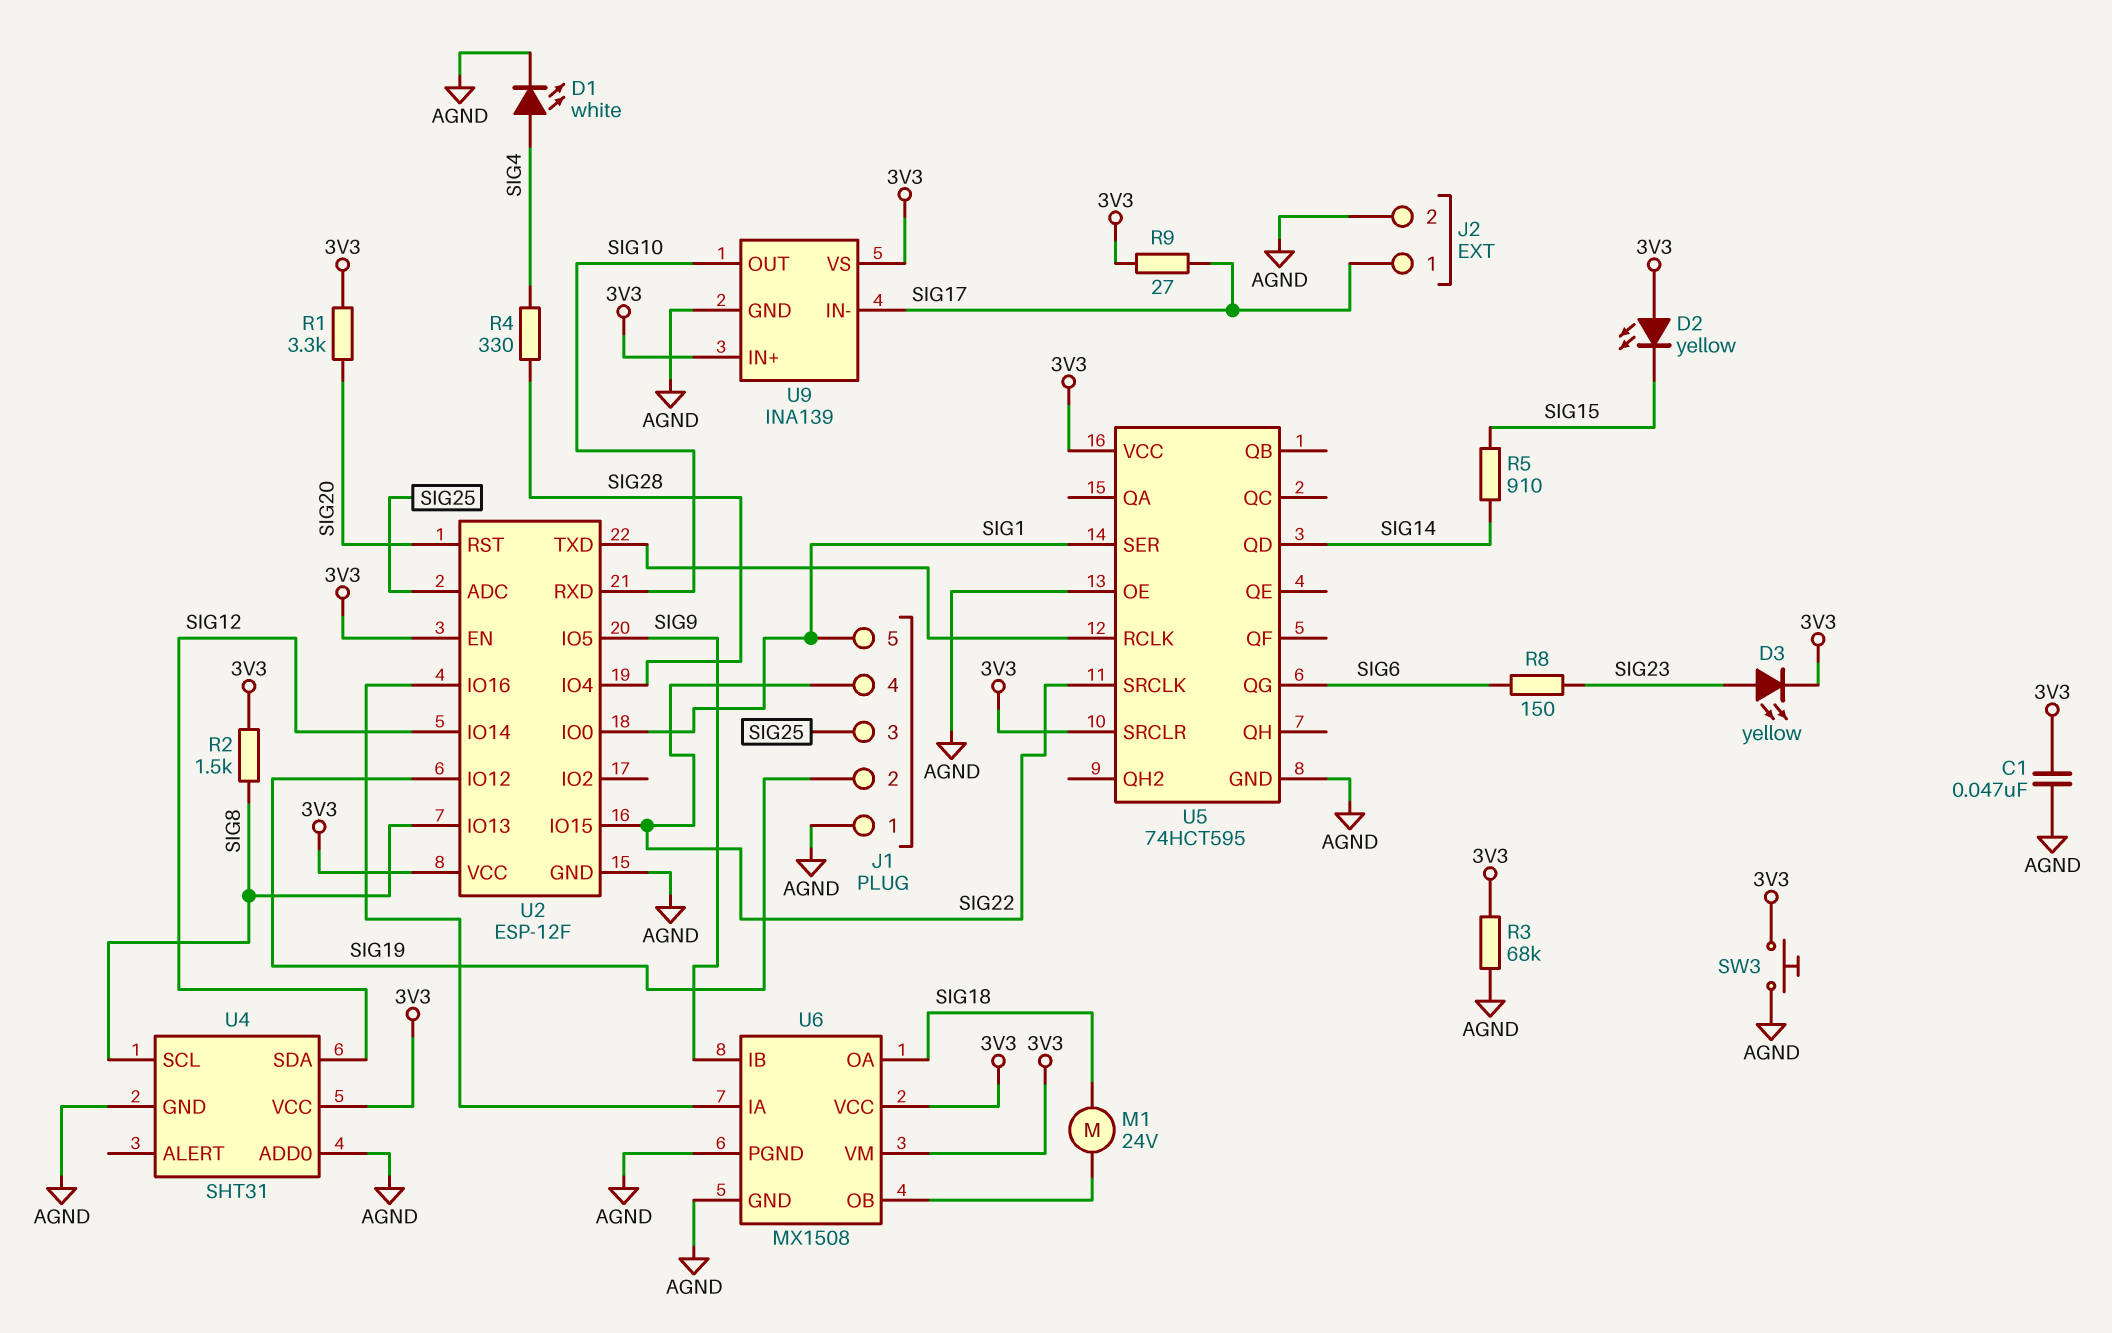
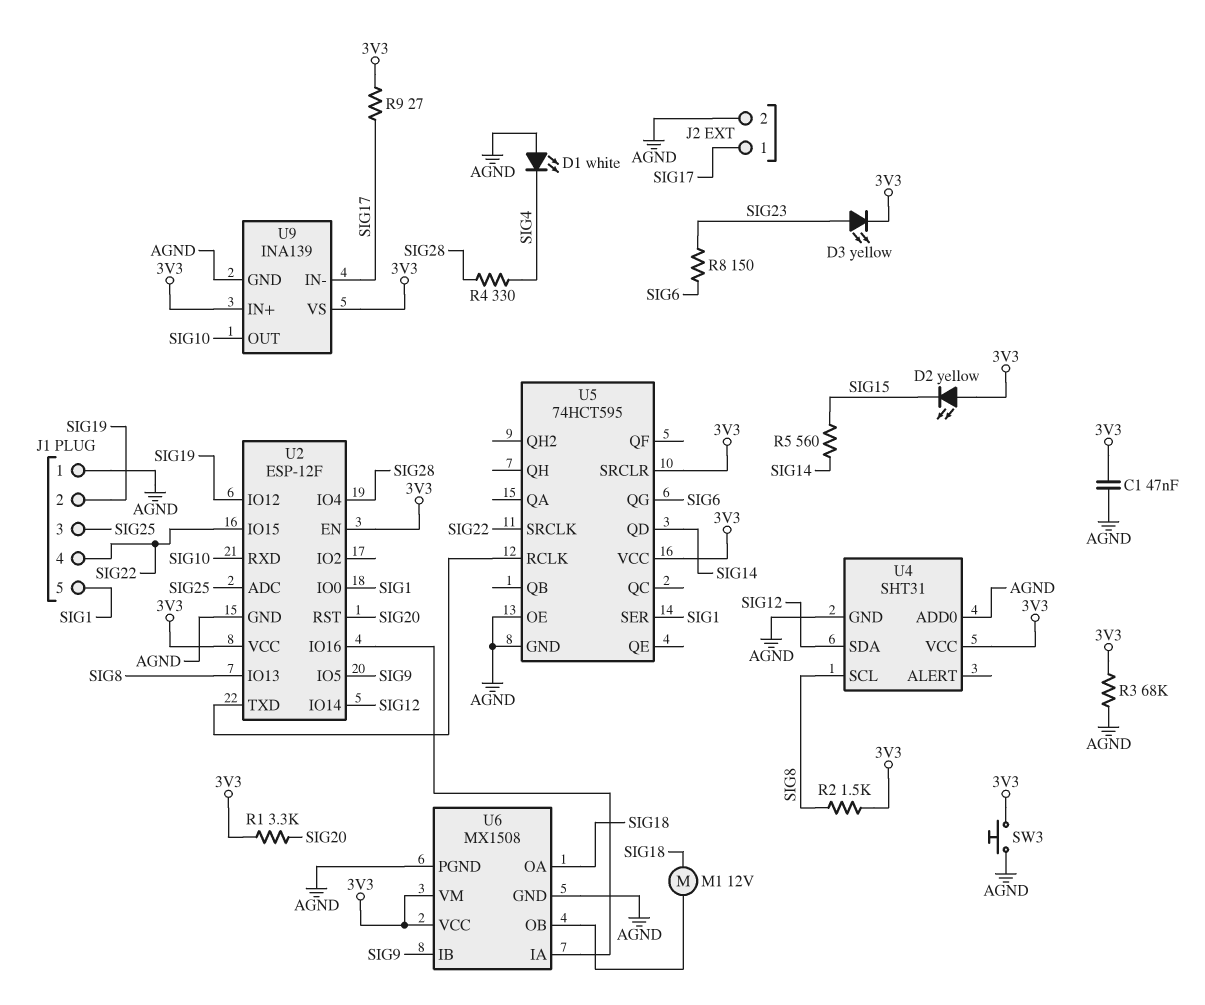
D1: LED white (A SIG4, K AGND) -> LED white (A AGND, K SIG4)
M1: motor 24V (SIG18, U6/OB) -> motor 12V (SIG18, U6/OB)
R5: 910 (SIG14, SIG15) -> 560 (SIG14, SIG15)

